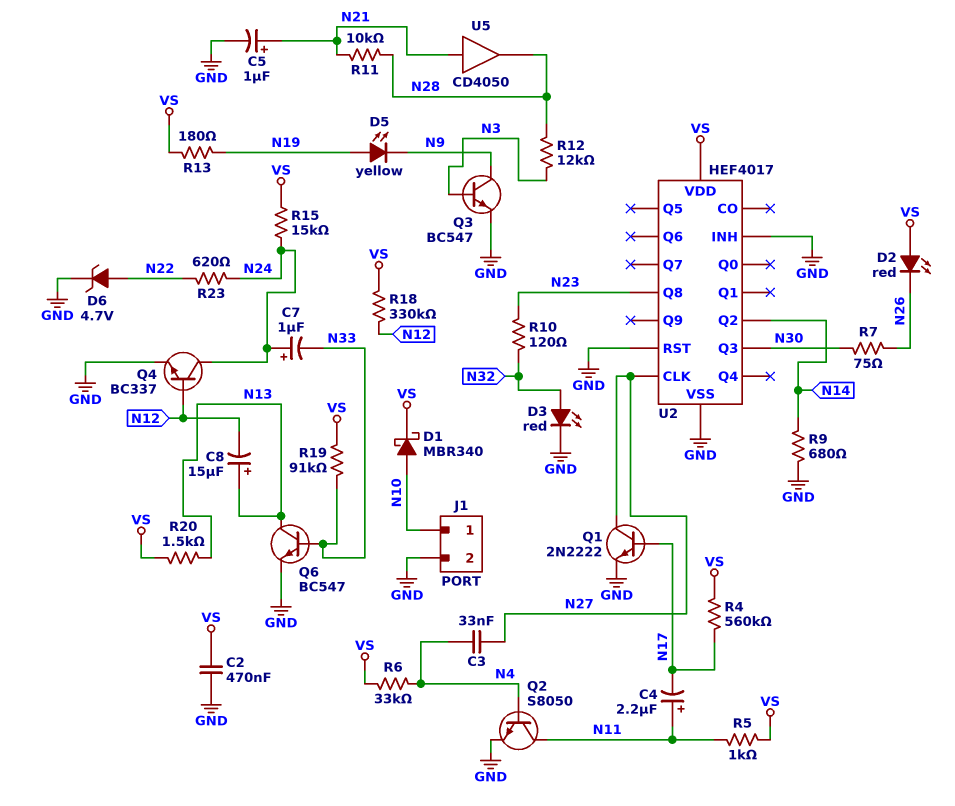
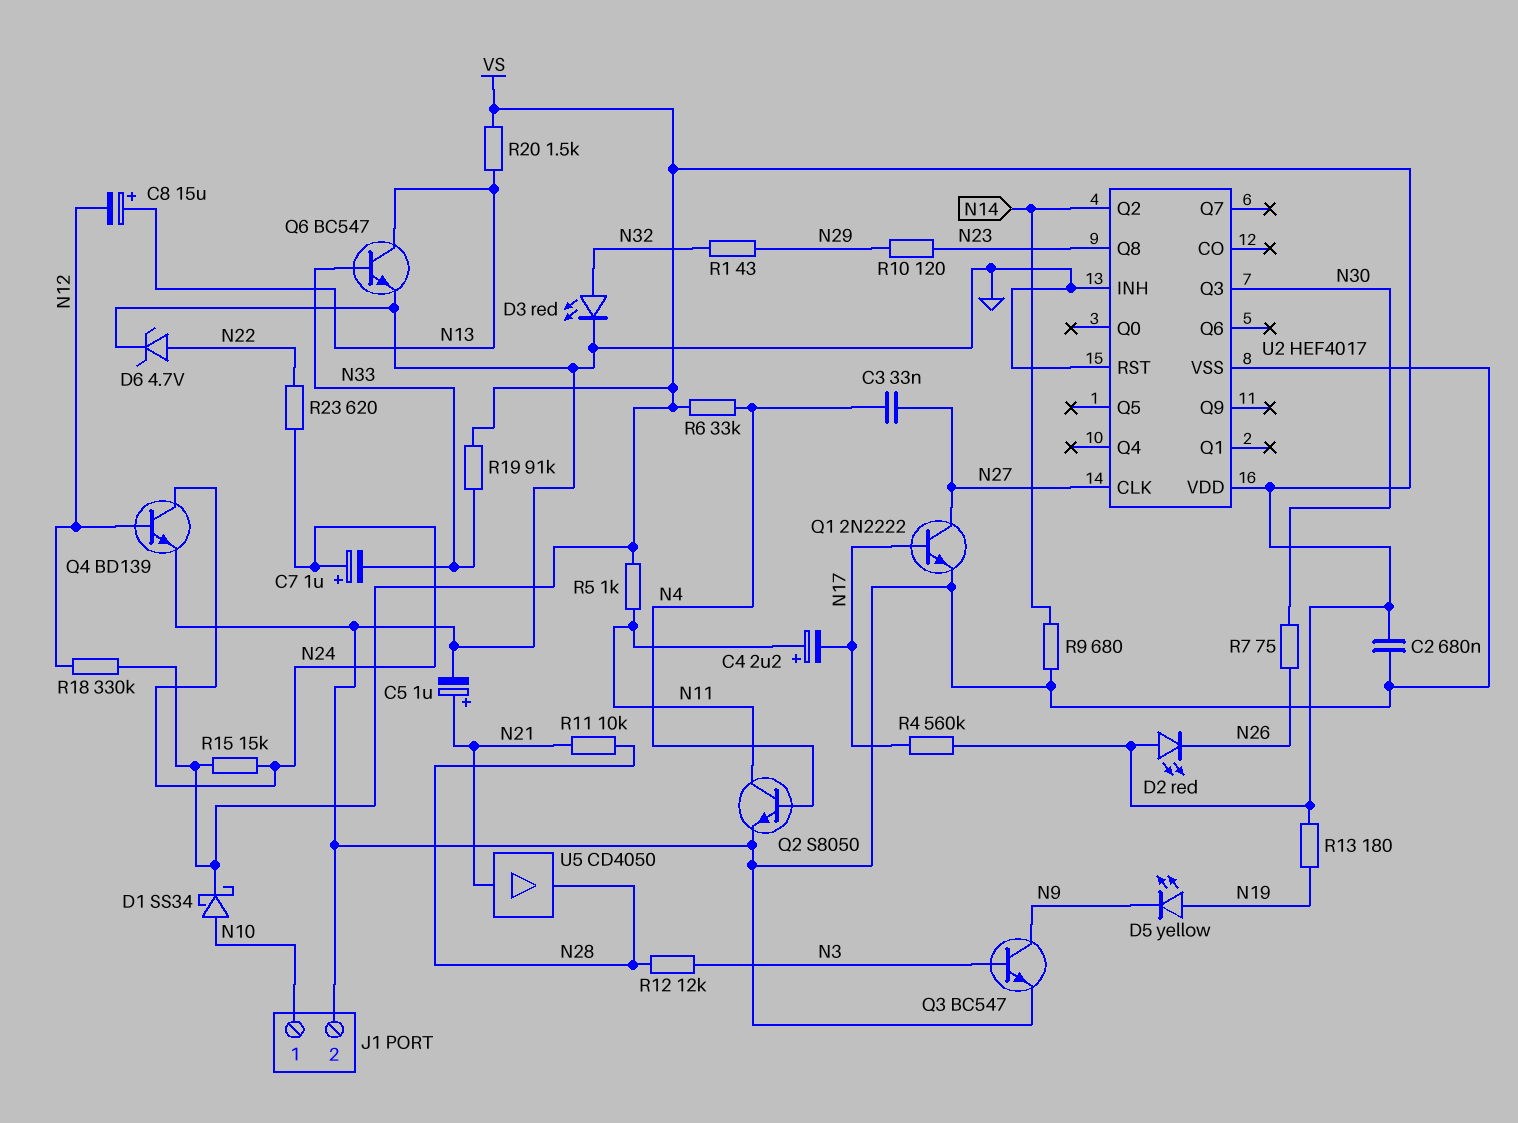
C2: 470nF (GND, VS) -> 680nF (GND, VS)
D1: schottky MBR340 (A N10, K VS) -> schottky SS34 (A N10, K VS)
Q4: NPN BC337 (B N12, C N24, E GND) -> NPN BD139 (B N12, C N24, E GND)
R1: none -> 43 (N29, N32)
R10: 120 (N23, N32) -> 120 (N23, N29)

